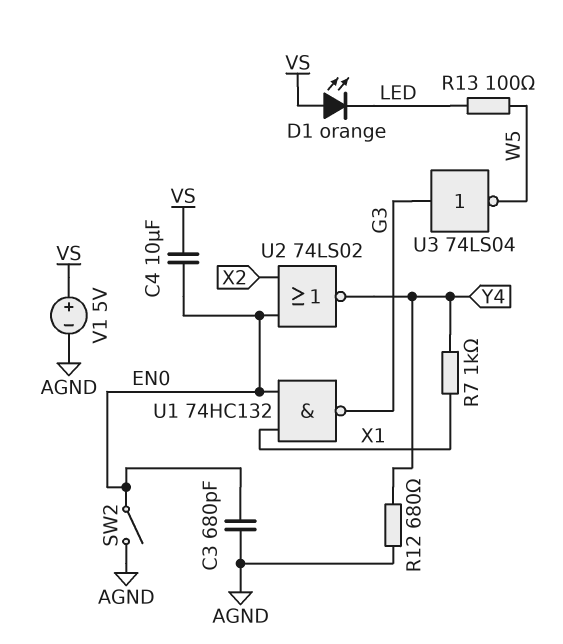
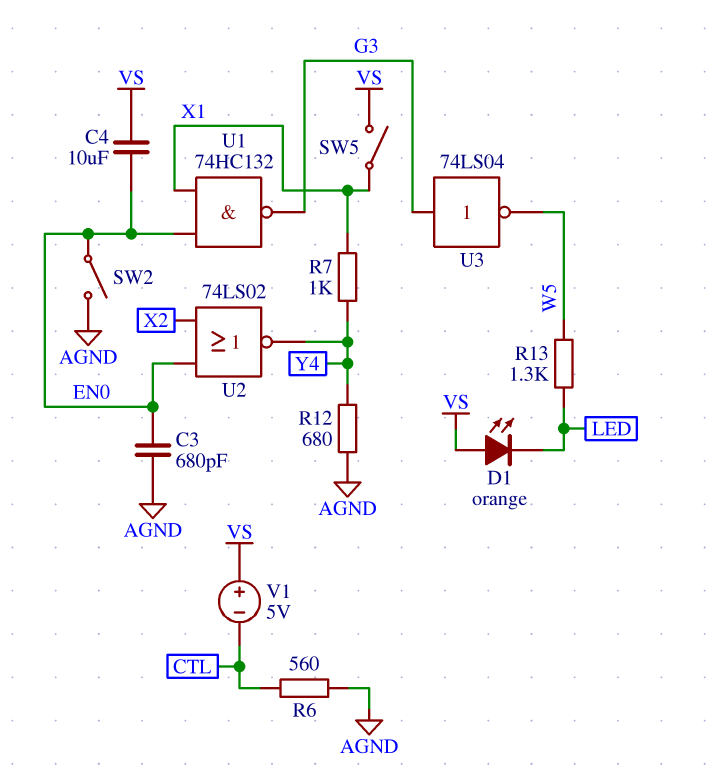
R6: none -> 560 (AGND, CTL)
R13: 100 (LED, W5) -> 1.3k (LED, W5)
SW5: none -> switch (VS, X1)
V1: 5V (plus VS, minus AGND) -> 5V (plus VS, minus CTL)

